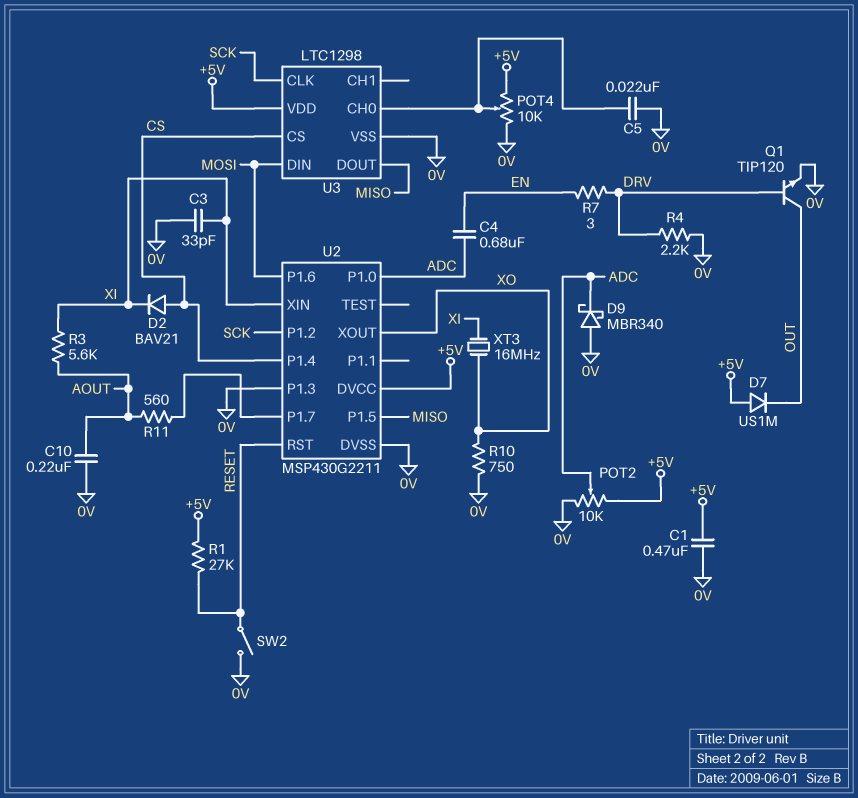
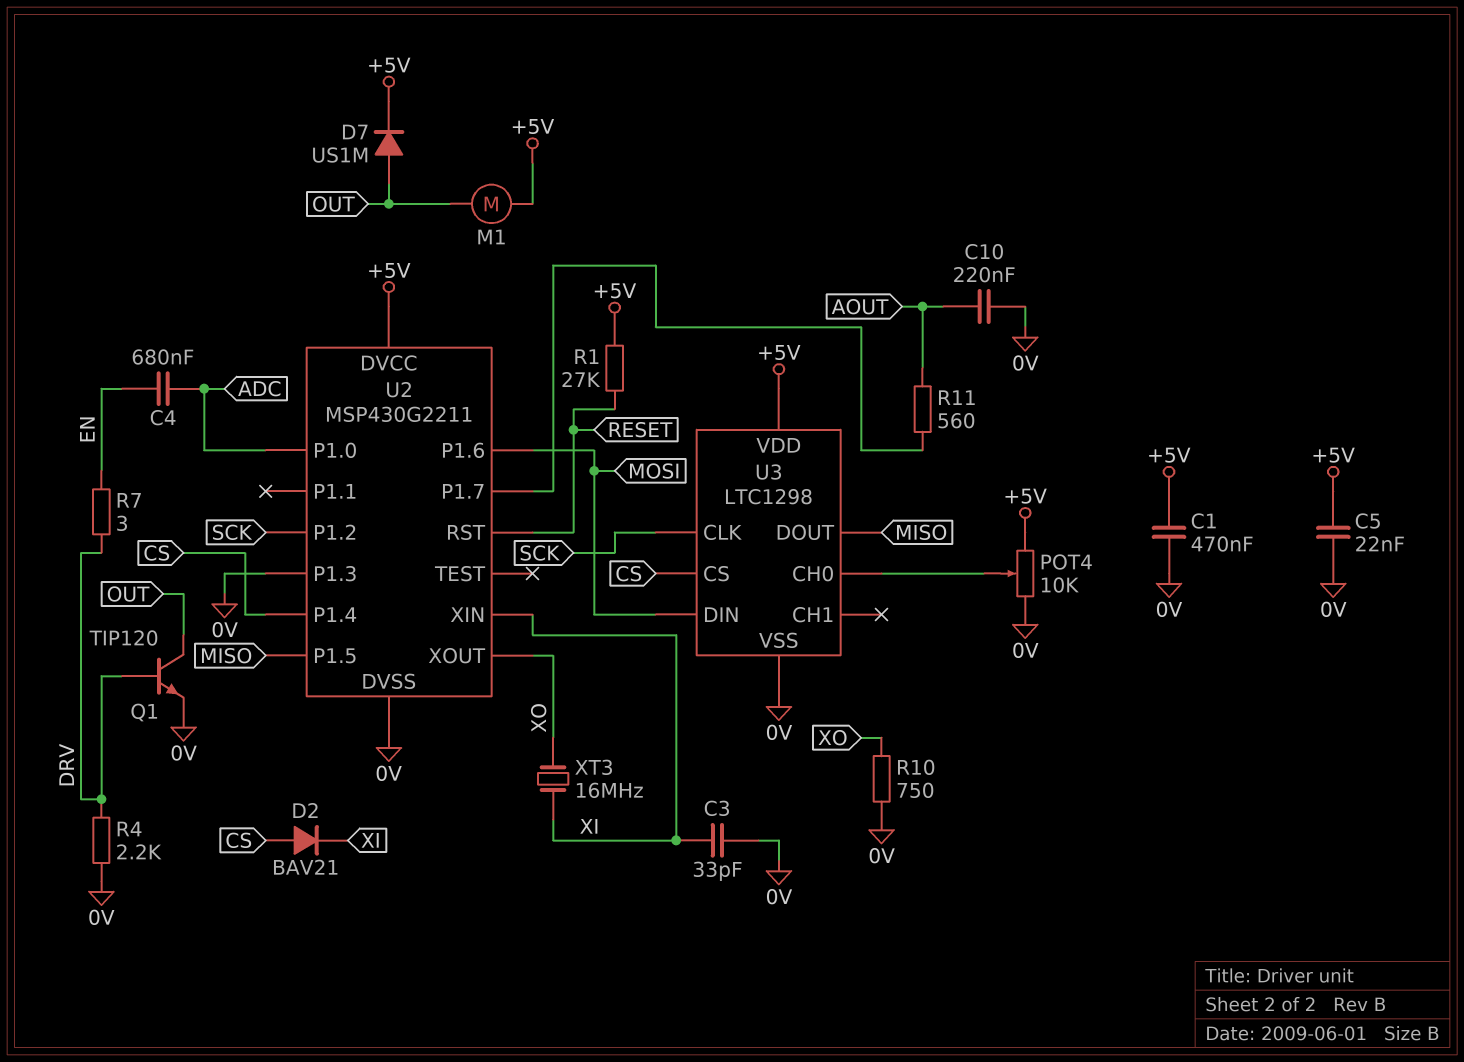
C5: 22nF (0V, U3/CH0) -> 22nF (+5V, 0V)
D7: diode US1M (A +5V, K OUT) -> diode US1M (A OUT, K +5V)
D9: schottky MBR340 (A 0V, K ADC) -> none
M1: none -> motor (+5V, OUT)
POT2: 10k (+5V, 0V, wiper ADC) -> none
R3: 5.6k (AOUT, XI) -> none
SW2: switch (0V, RESET) -> none

